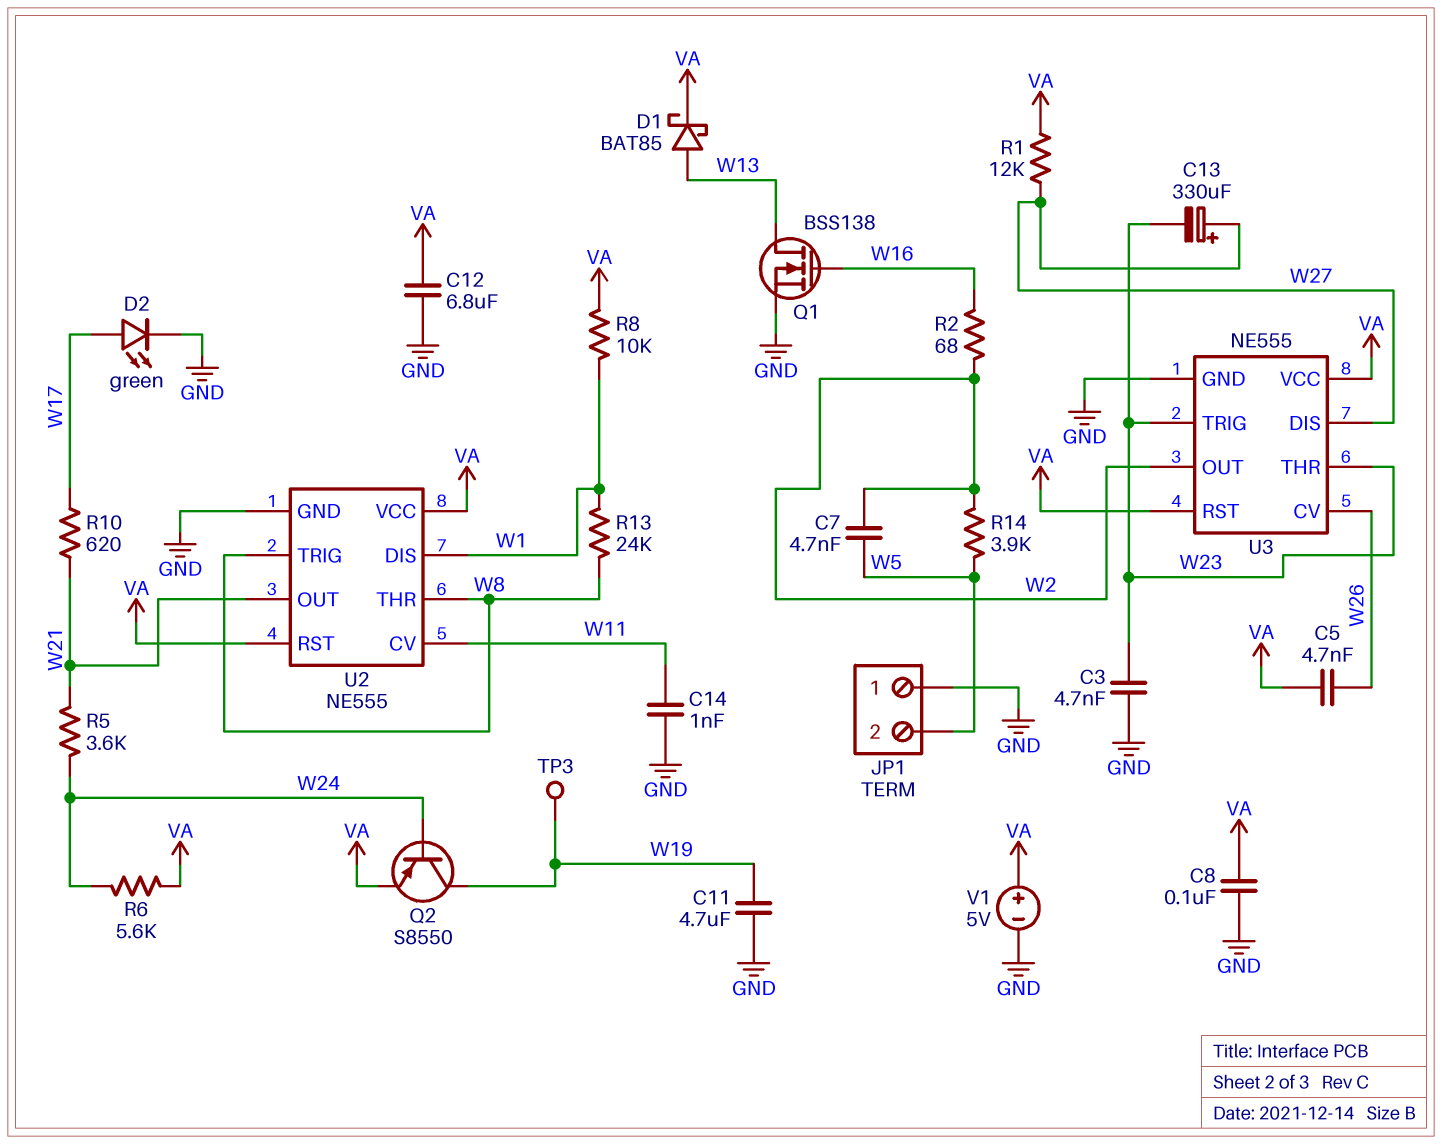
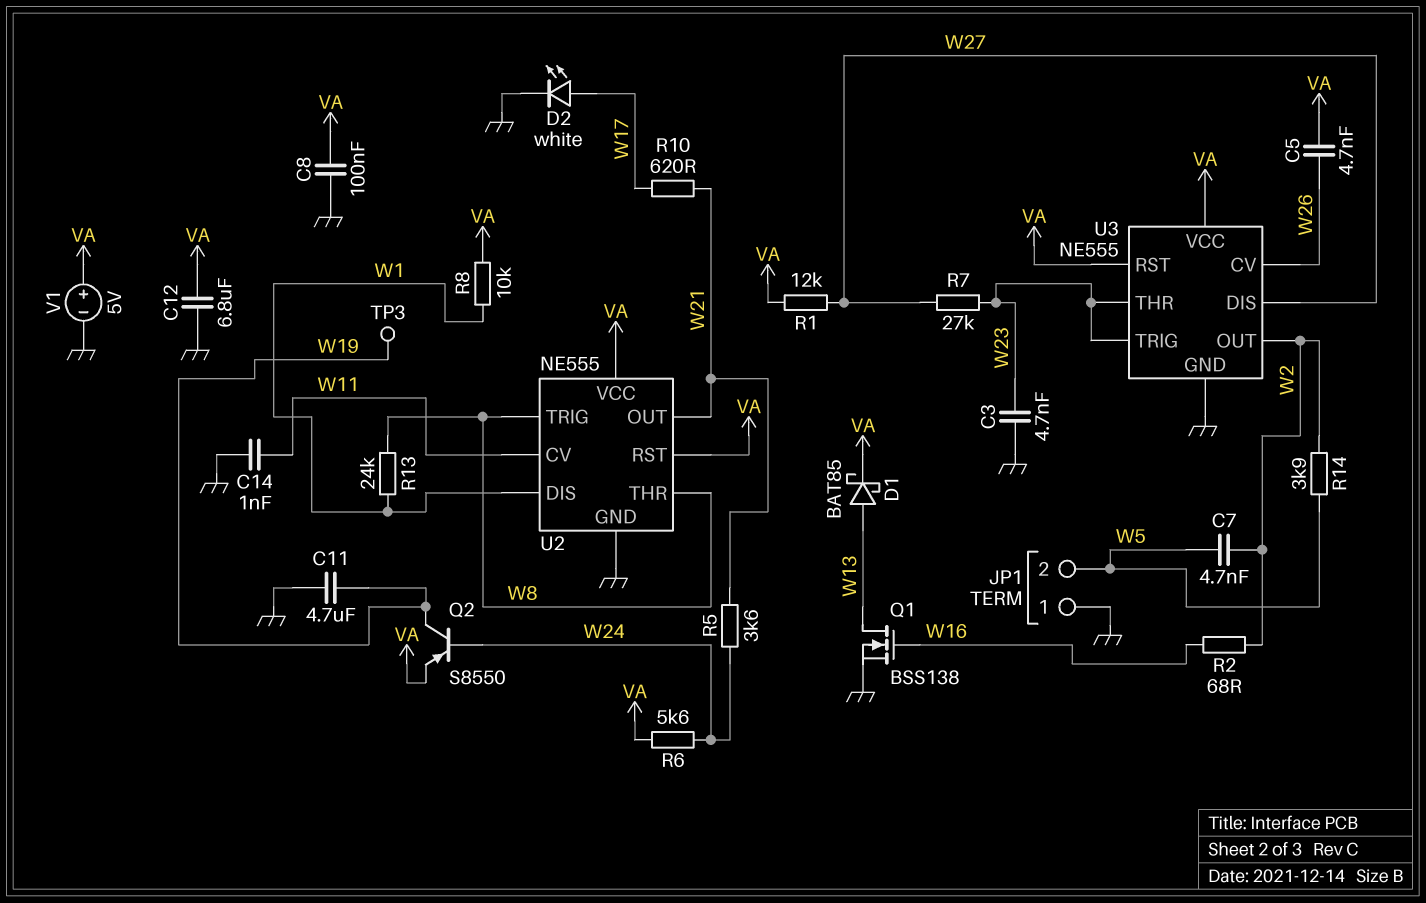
C13: 330uF (plus W27, minus W23) -> none
D2: LED green (A W17, K GND) -> LED white (A W17, K GND)
R7: none -> 27k (W23, W27)

